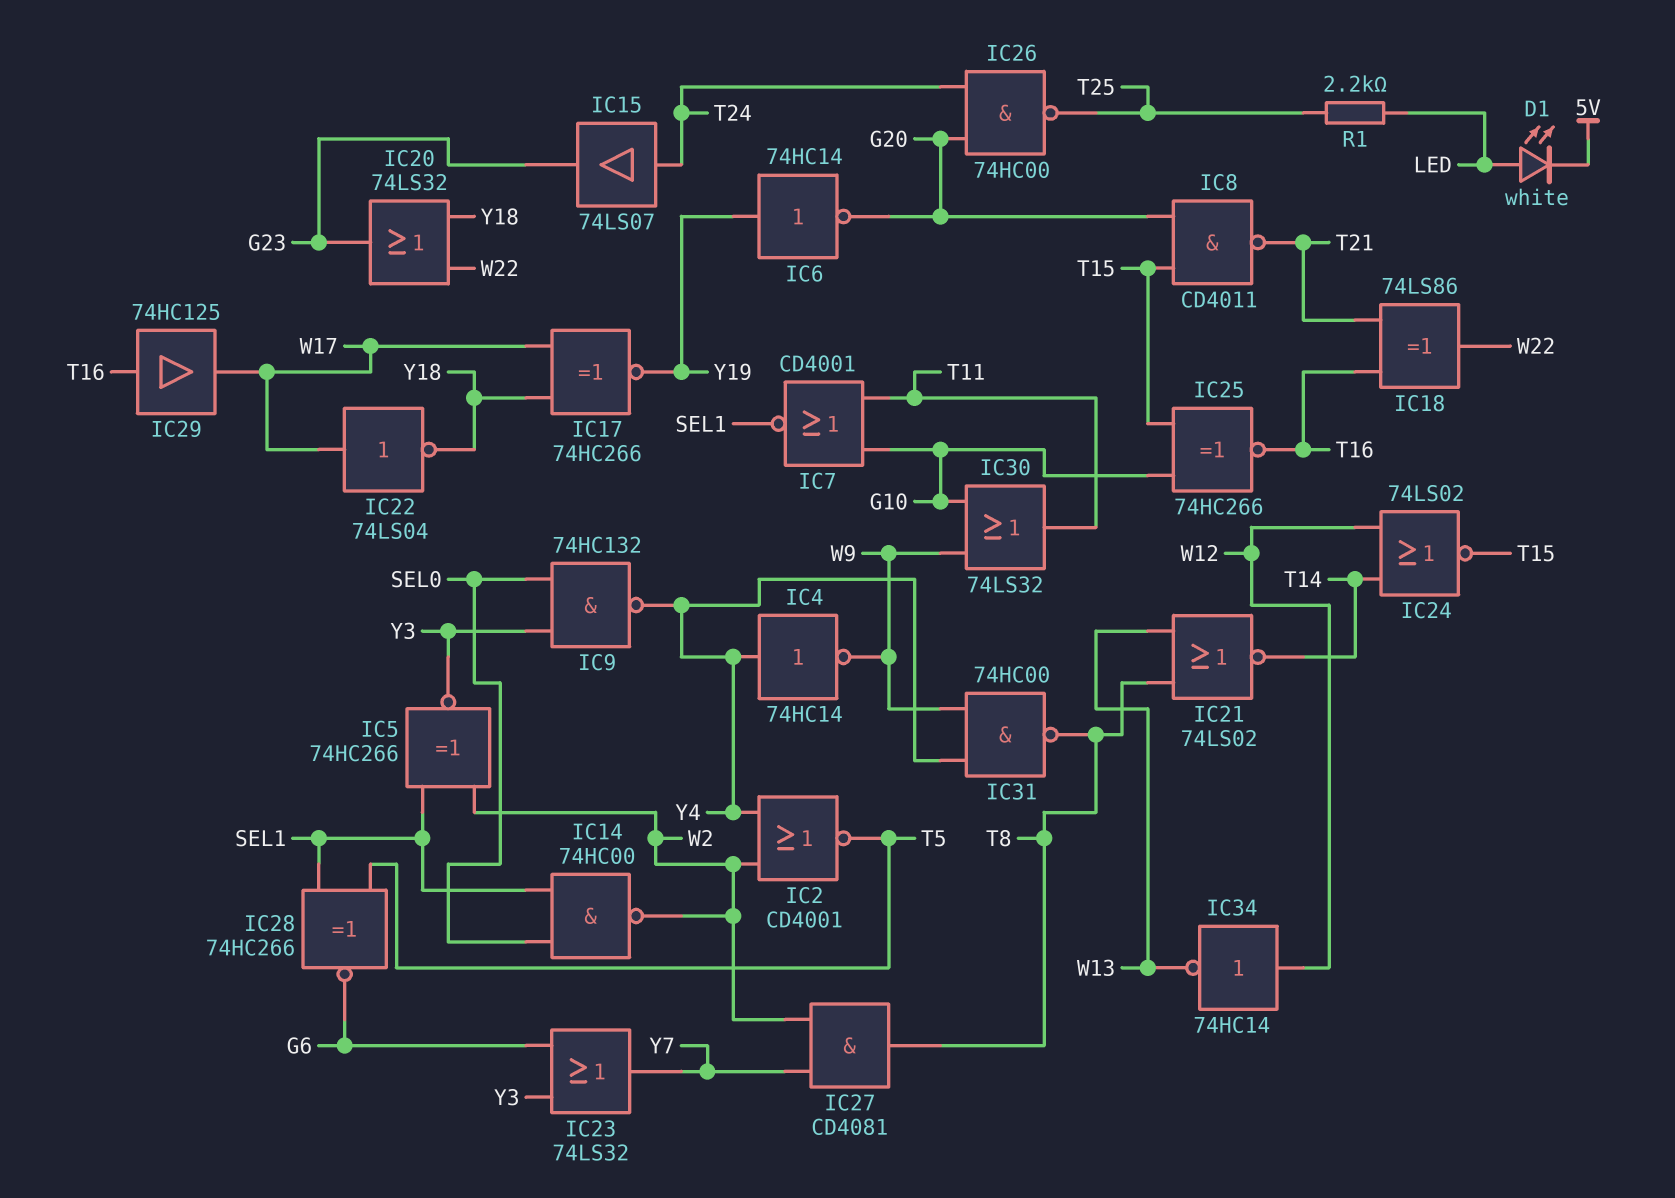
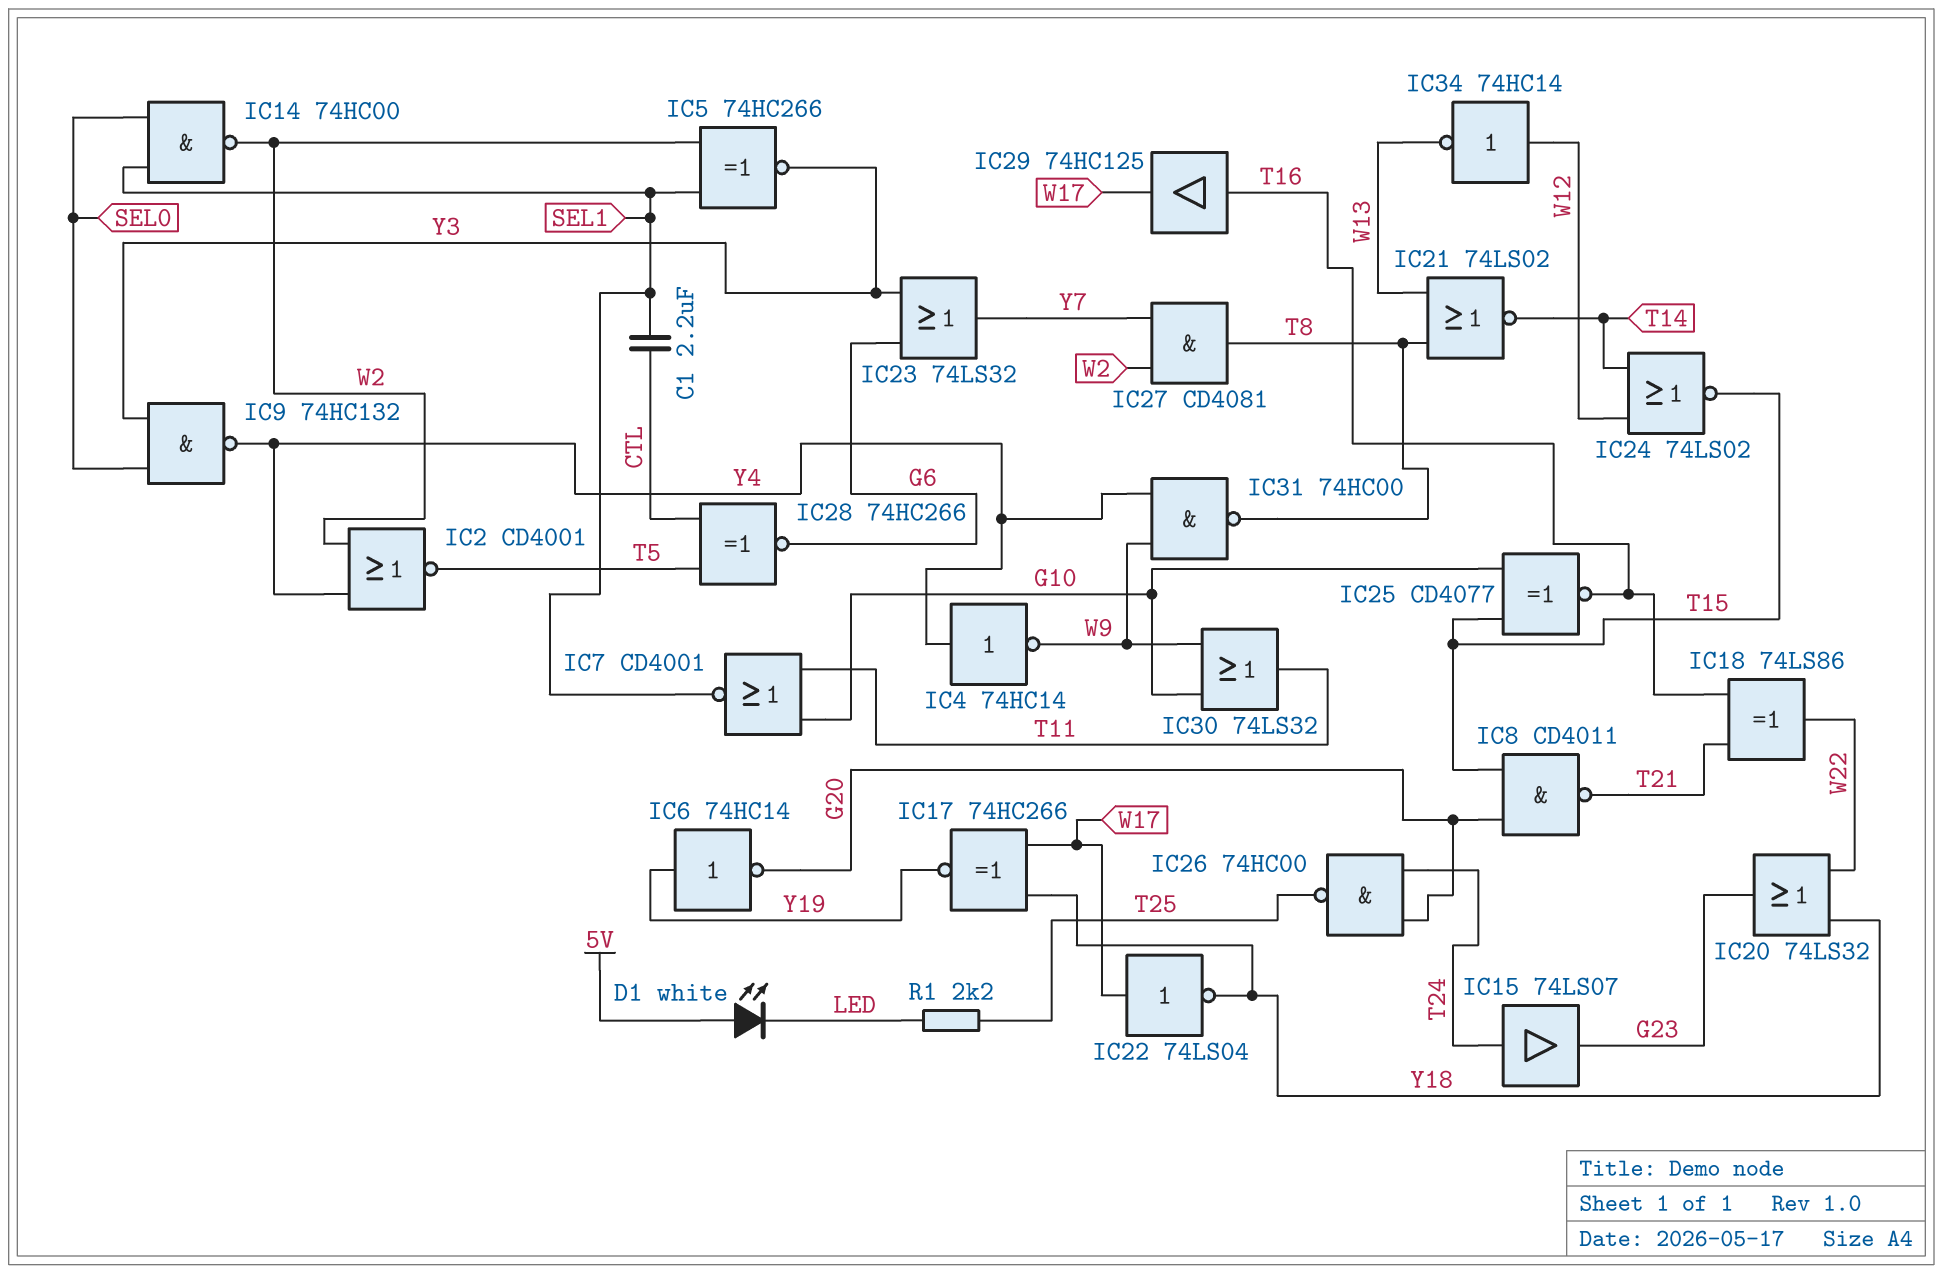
C1: none -> 2.2uF (CTL, SEL1)
D1: LED white (A LED, K 5V) -> LED white (A 5V, K LED)
IC25: XNOR 74HC266 (in G10, in T15, out T16) -> XNOR CD4077 (in G10, in T15, out T16)
IC28: XNOR 74HC266 (in SEL1, in T5, out G6) -> XNOR 74HC266 (in CTL, in T5, out G6)

